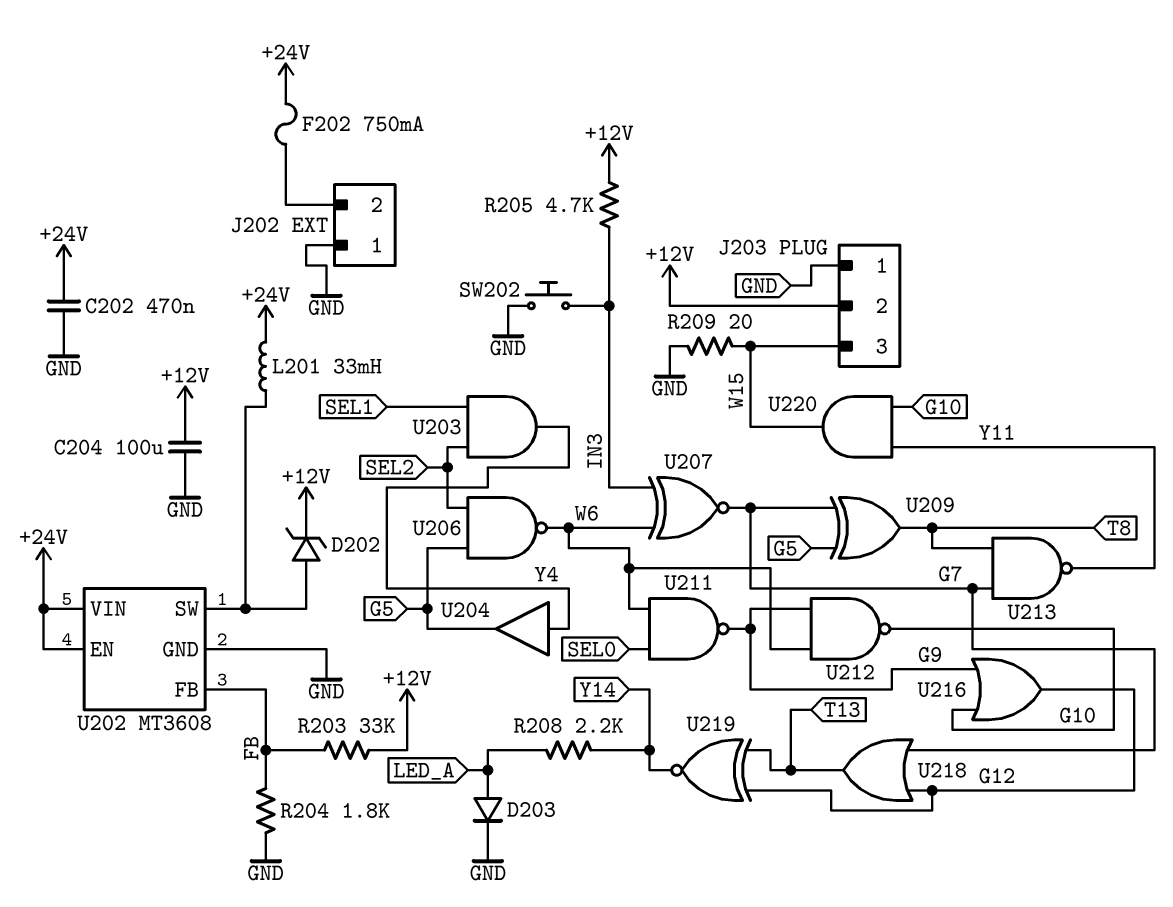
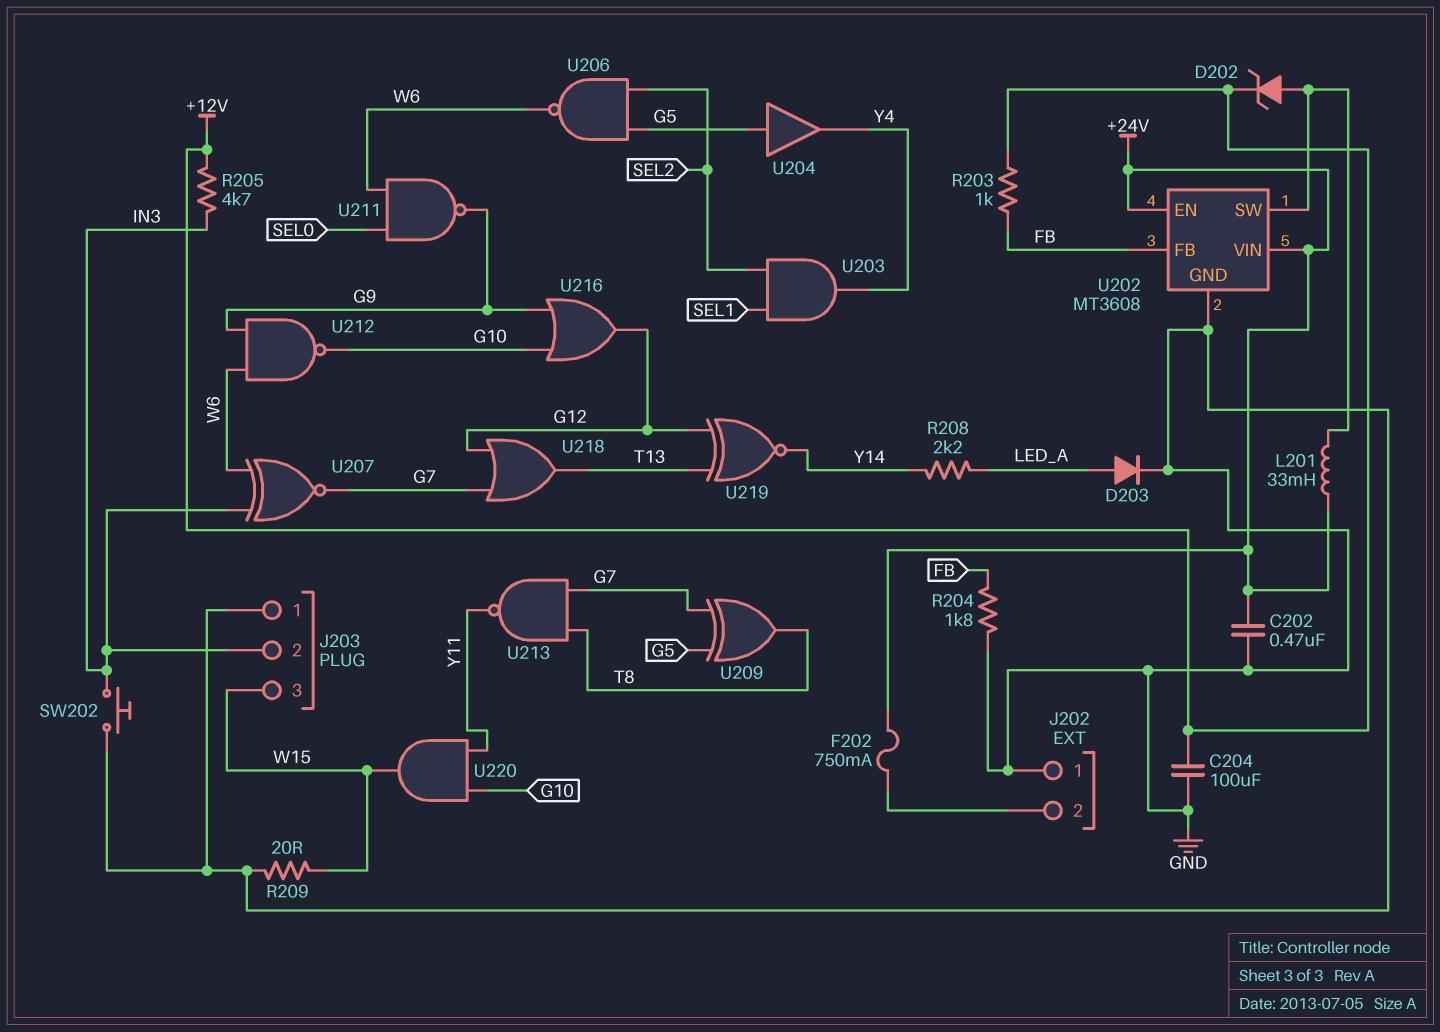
J203 pin 2: +12V -> IN3
R203: 33k (+12V, FB) -> 1k (+12V, FB)
U204: buffer (in Y4, out G5) -> buffer (in G5, out Y4)

